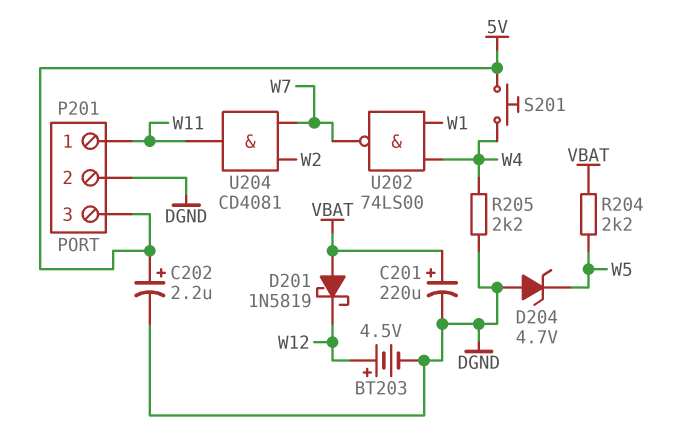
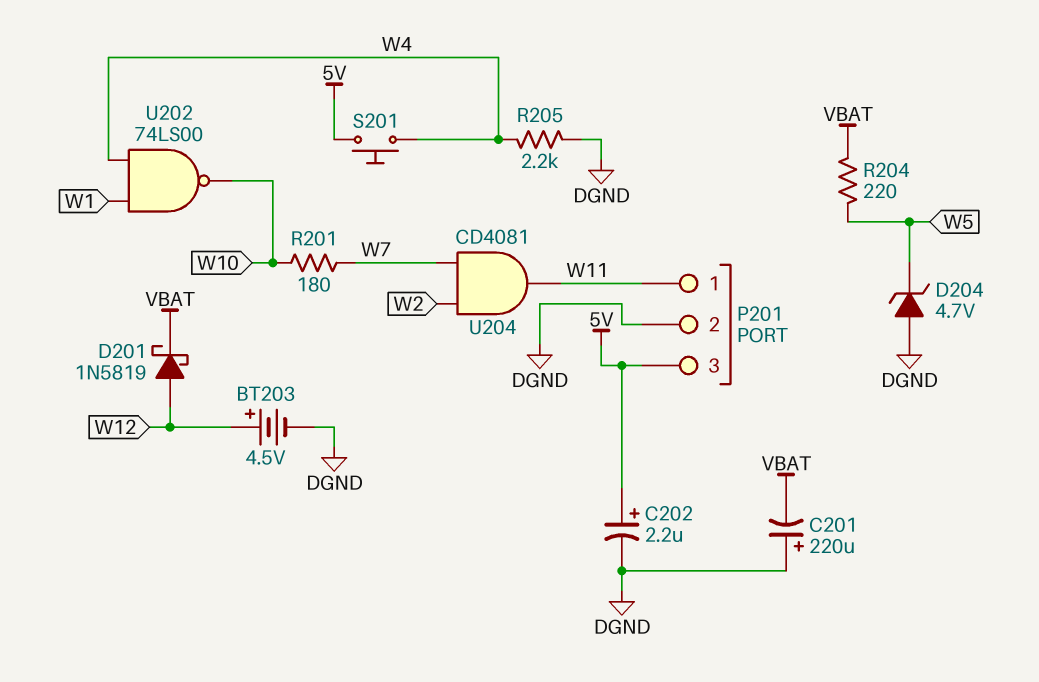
C201: 220uF (plus VBAT, minus DGND) -> 220uF (plus DGND, minus VBAT)
D201: schottky 1N5819 (A VBAT, K W12) -> schottky 1N5819 (A W12, K VBAT)
R201: none -> 180 (W7, W10)
R204: 2.2k (VBAT, W5) -> 220 (VBAT, W5)
U202: NAND 74LS00 (in W1, in W4, out W7) -> NAND 74LS00 (in W1, in W4, out W10)

